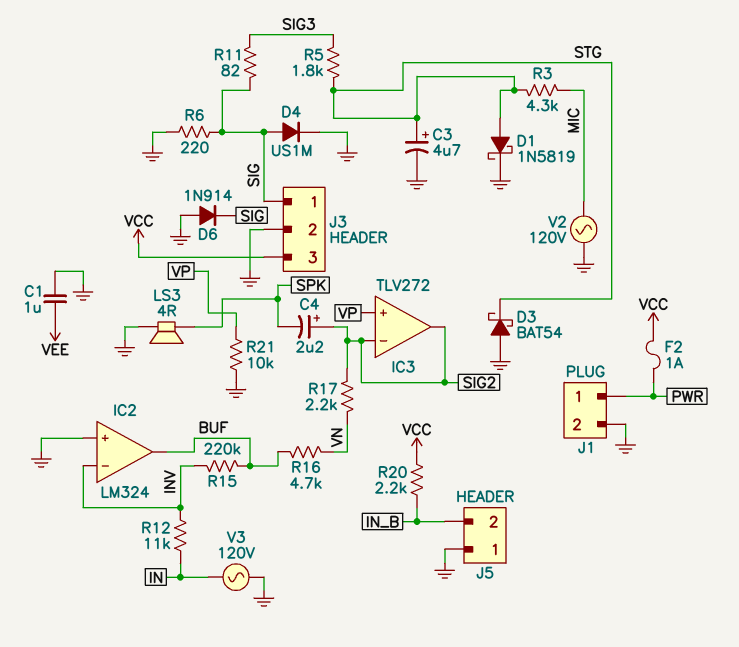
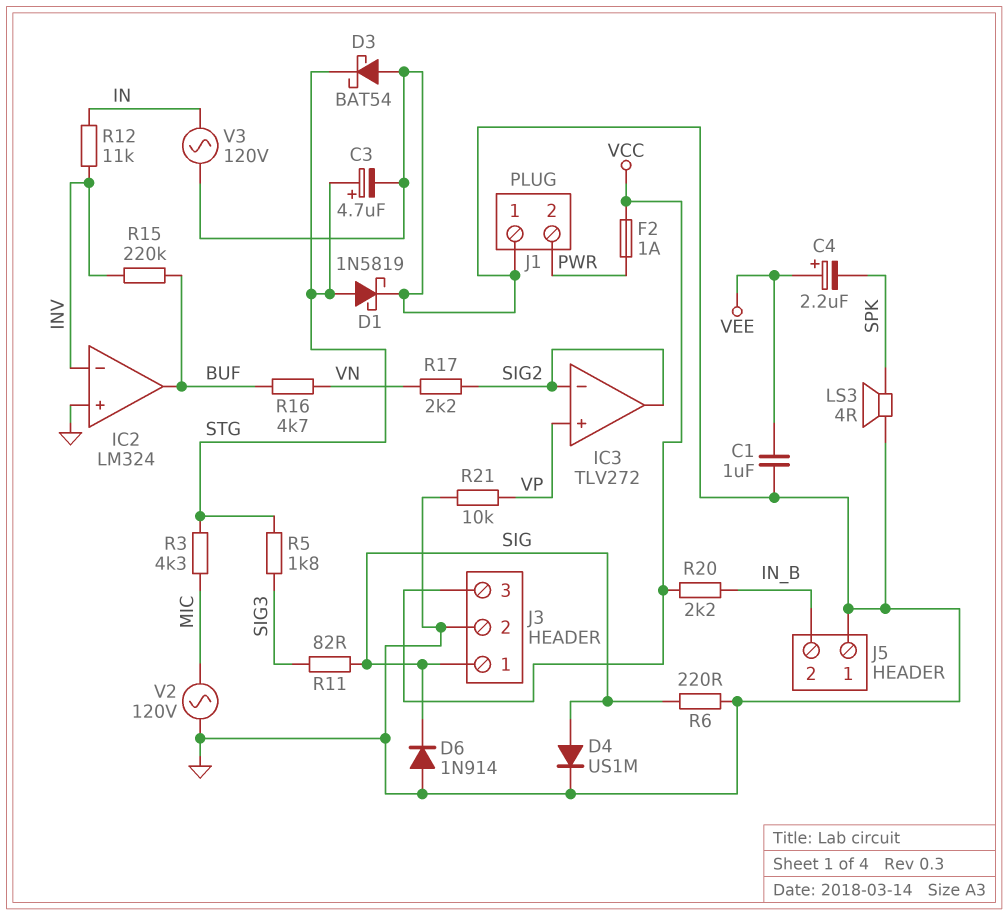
C4: 2.2uF (plus SIG2, minus SPK) -> 2.2uF (plus VEE, minus SPK)
J1 pin 1: PWR -> GND
J1 pin 2: GND -> PWR

